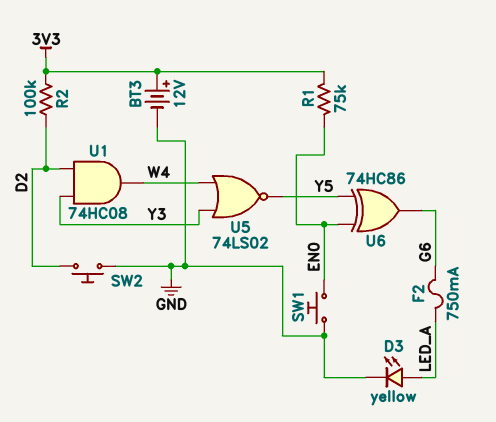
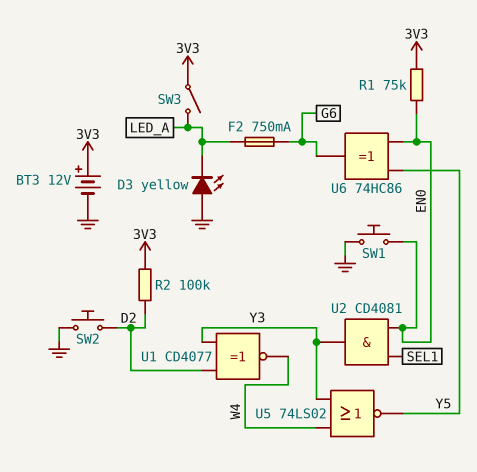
D3: LED yellow (A LED_A, K GND) -> LED yellow (A GND, K LED_A)
SW3: none -> switch (3V3, LED_A)
U1: AND 74HC08 (in D2, in Y3, out W4) -> XNOR CD4077 (in D2, in Y3, out W4)
U2: none -> AND CD4081 (in EN0, in SEL1, out Y3)

